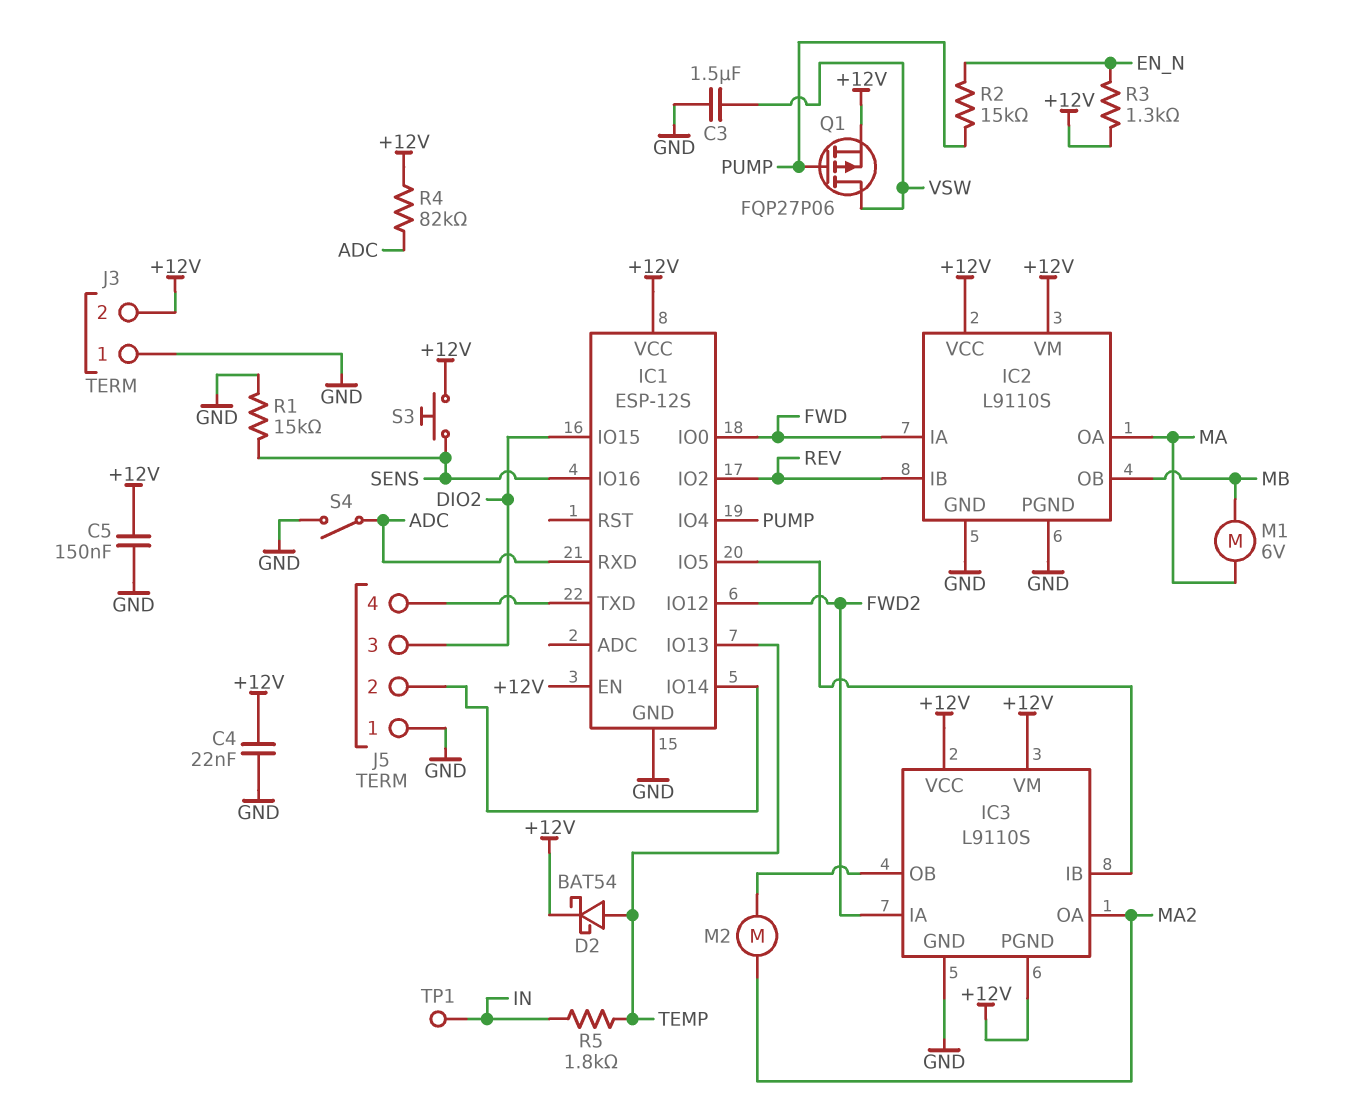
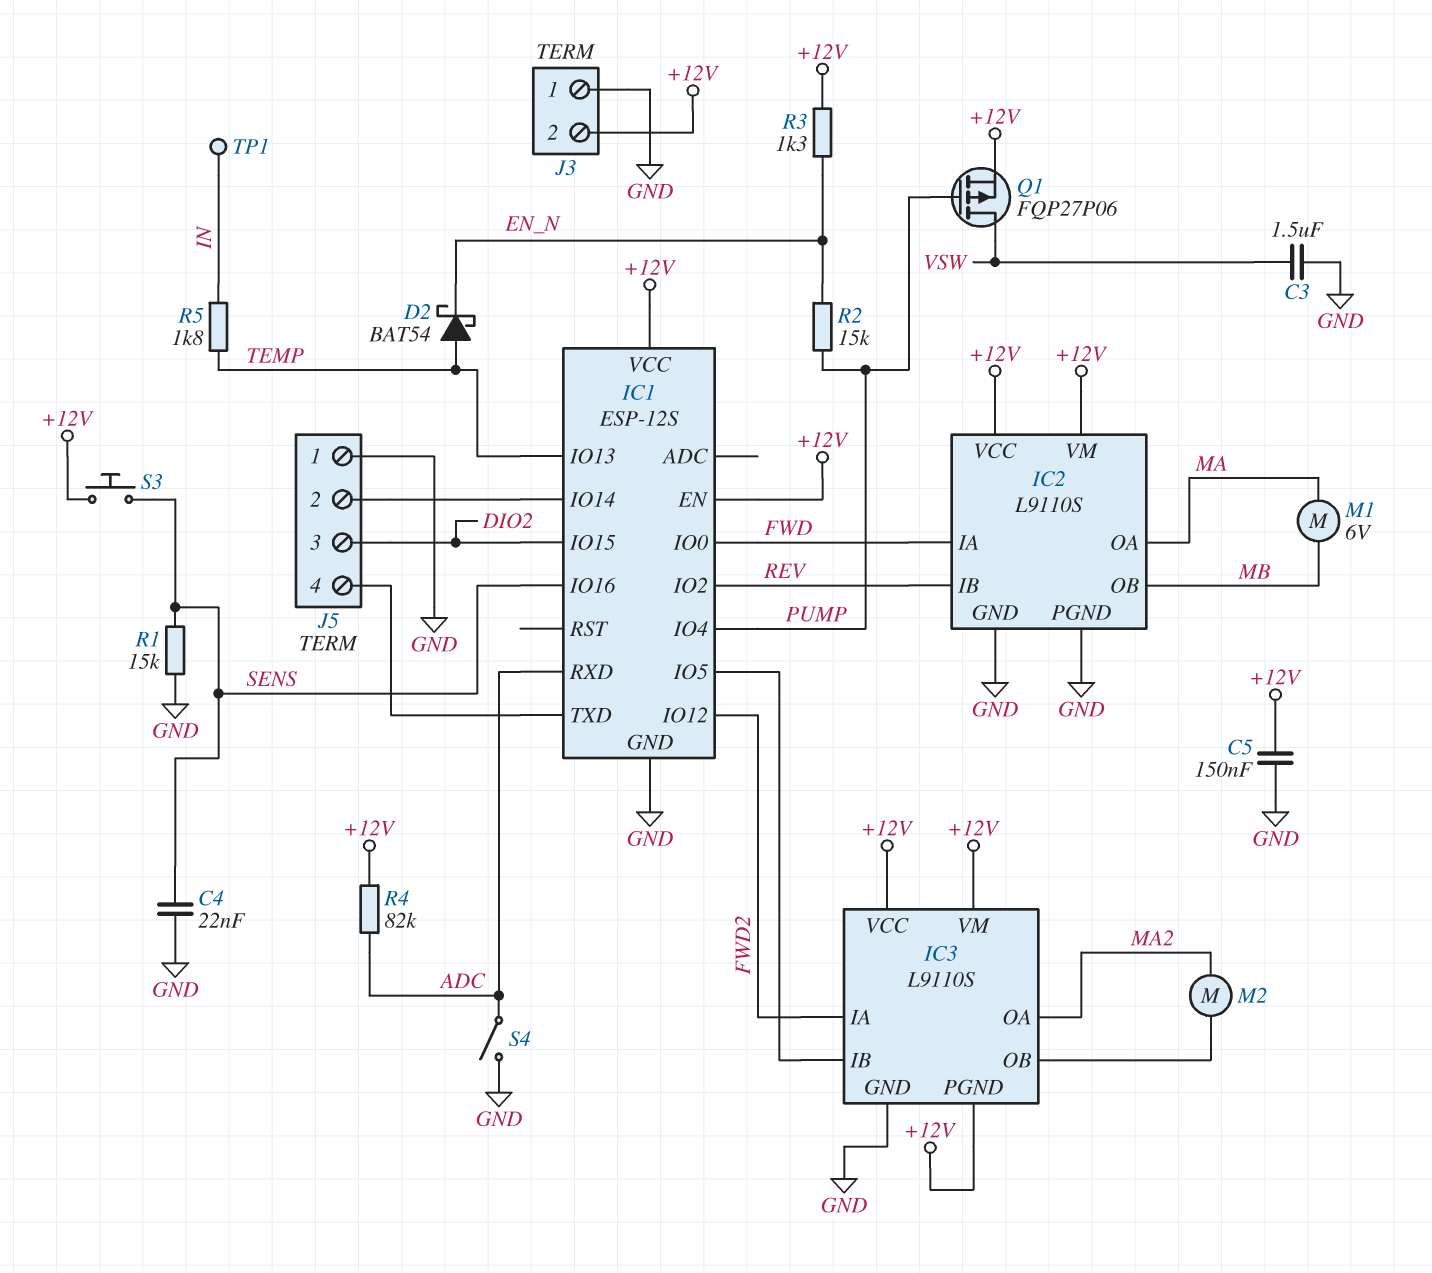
C4: 22nF (+12V, GND) -> 22nF (GND, SENS)
D2: schottky BAT54 (A TEMP, K +12V) -> schottky BAT54 (A TEMP, K EN_N)

